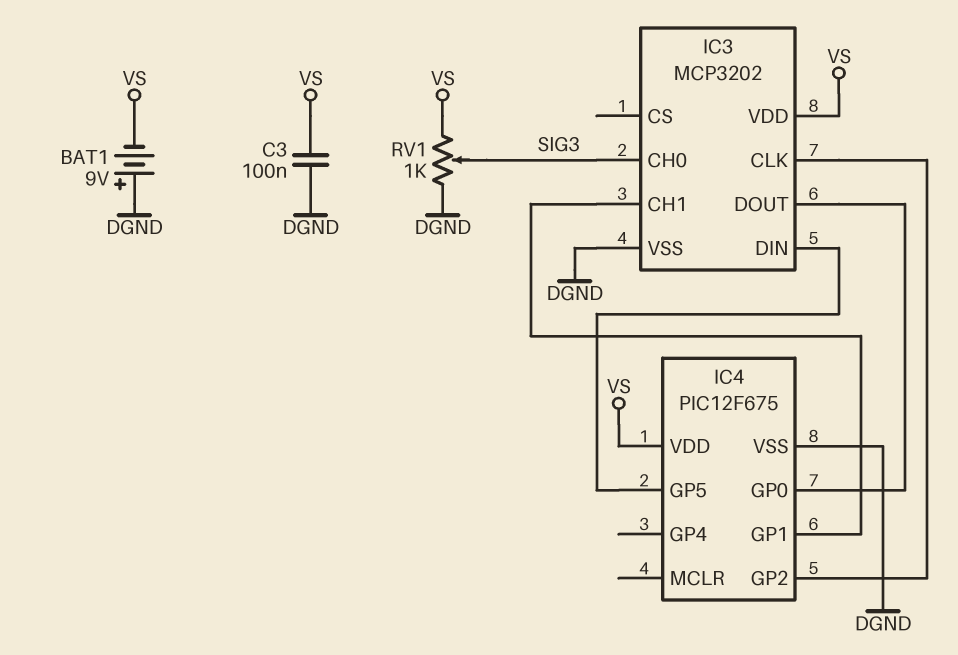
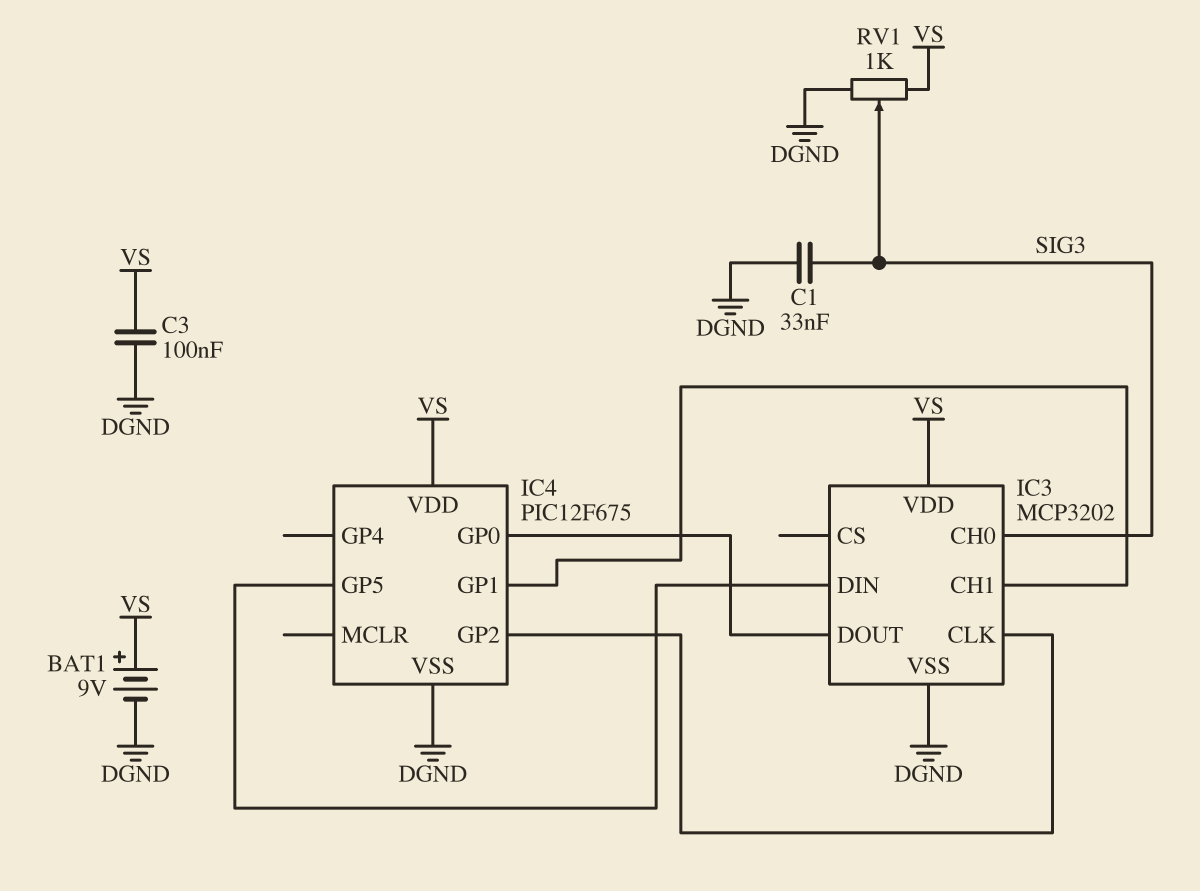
BAT1: 9V (plus DGND, minus VS) -> 9V (plus VS, minus DGND)
C1: none -> 33nF (DGND, SIG3)

